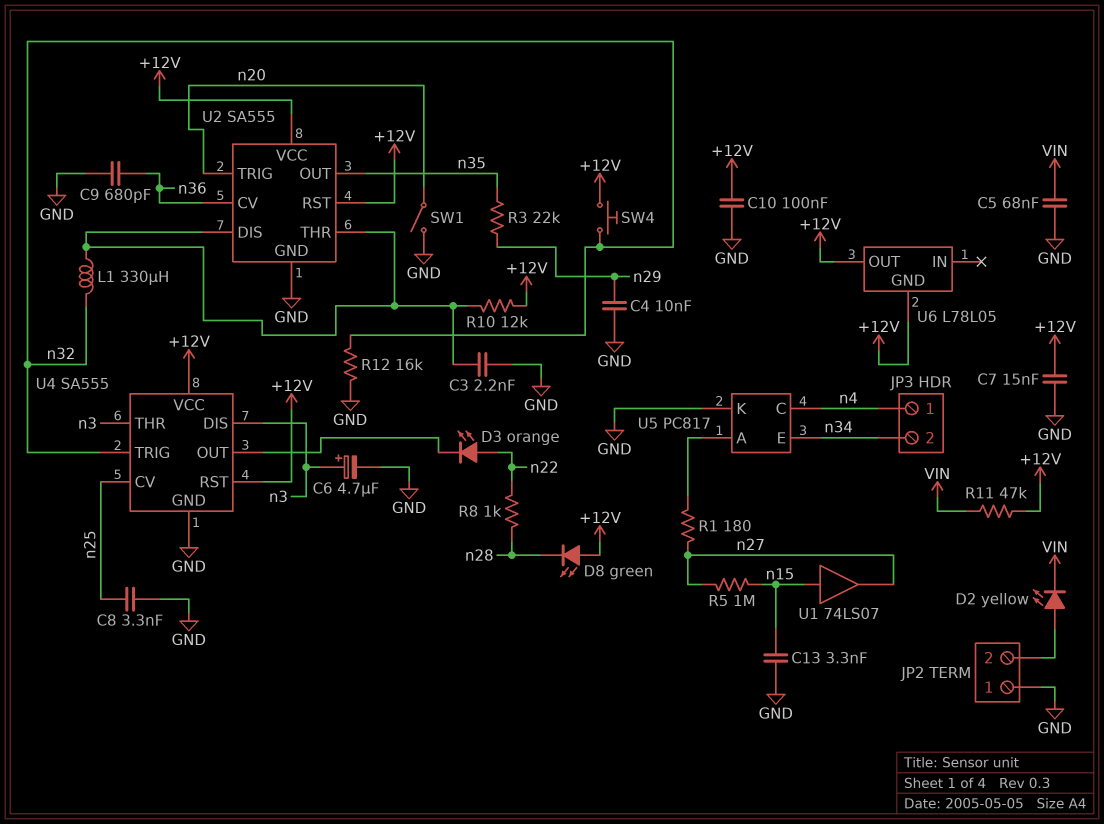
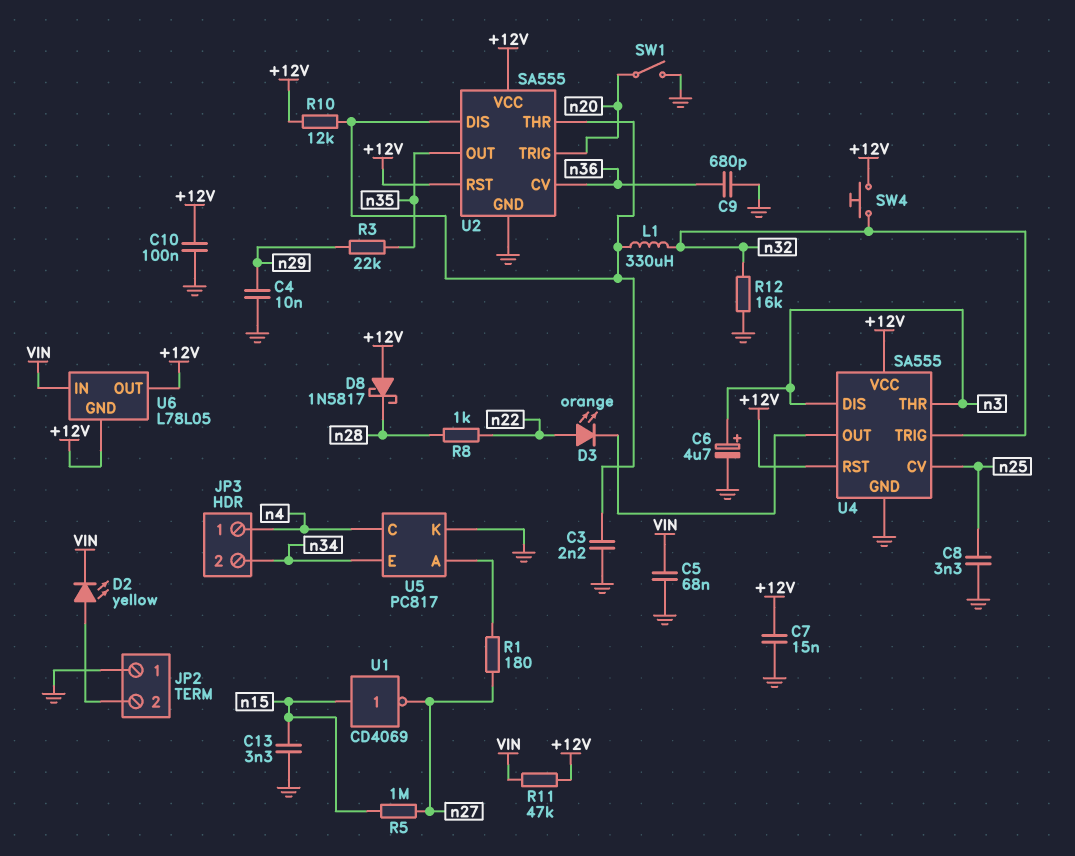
D8: LED green (A +12V, K n28) -> schottky 1N5817 (A +12V, K n28)
U1: buffer 74LS07 (in n15, out n27) -> NOT CD4069 (in n15, out n27)
U6 pin IN: none -> VIN

